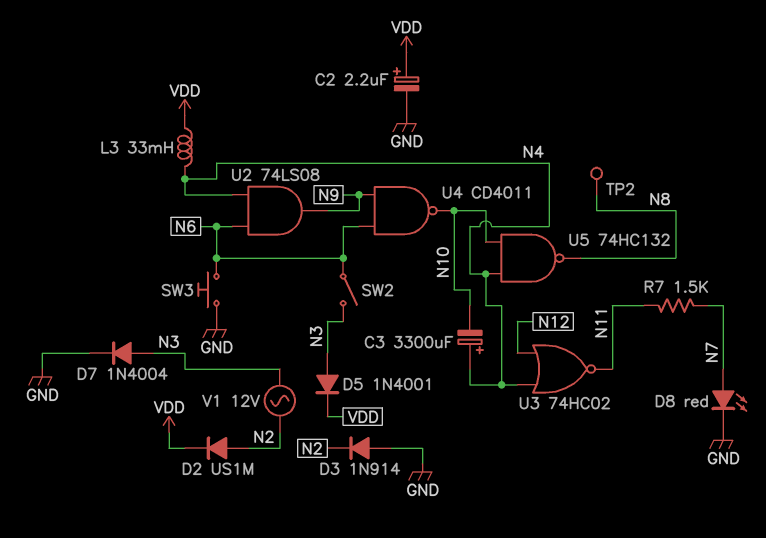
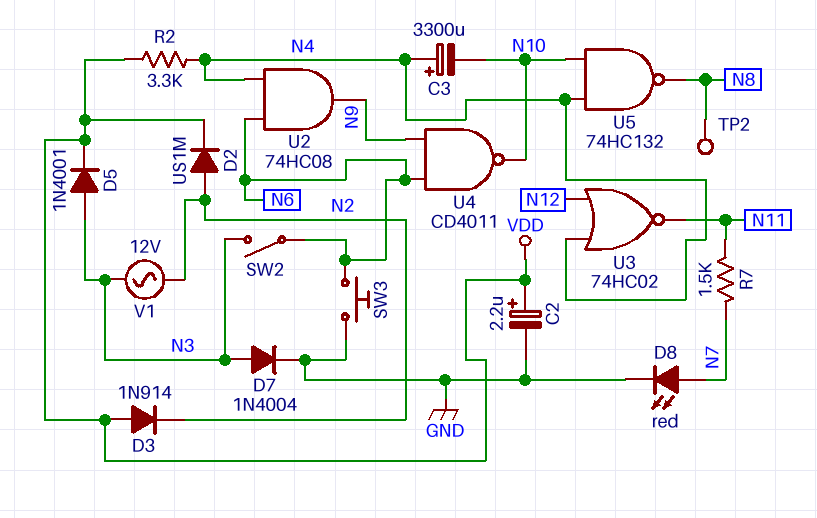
D3: diode 1N914 (A GND, K N2) -> diode 1N914 (A VDD, K N2)
L3: 33mH (N4, VDD) -> none
R2: none -> 3.3k (N4, VDD)
U2: AND 74LS08 (in N4, in N6, out N9) -> AND 74HC08 (in N4, in N6, out N9)

